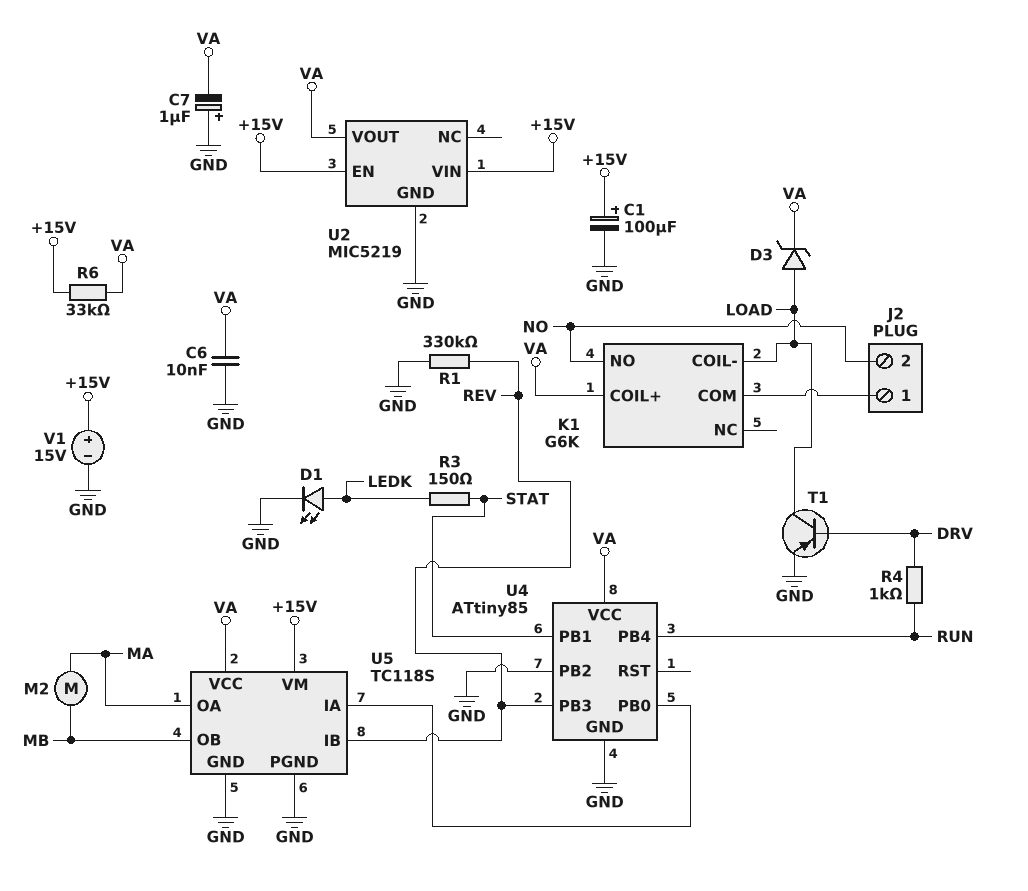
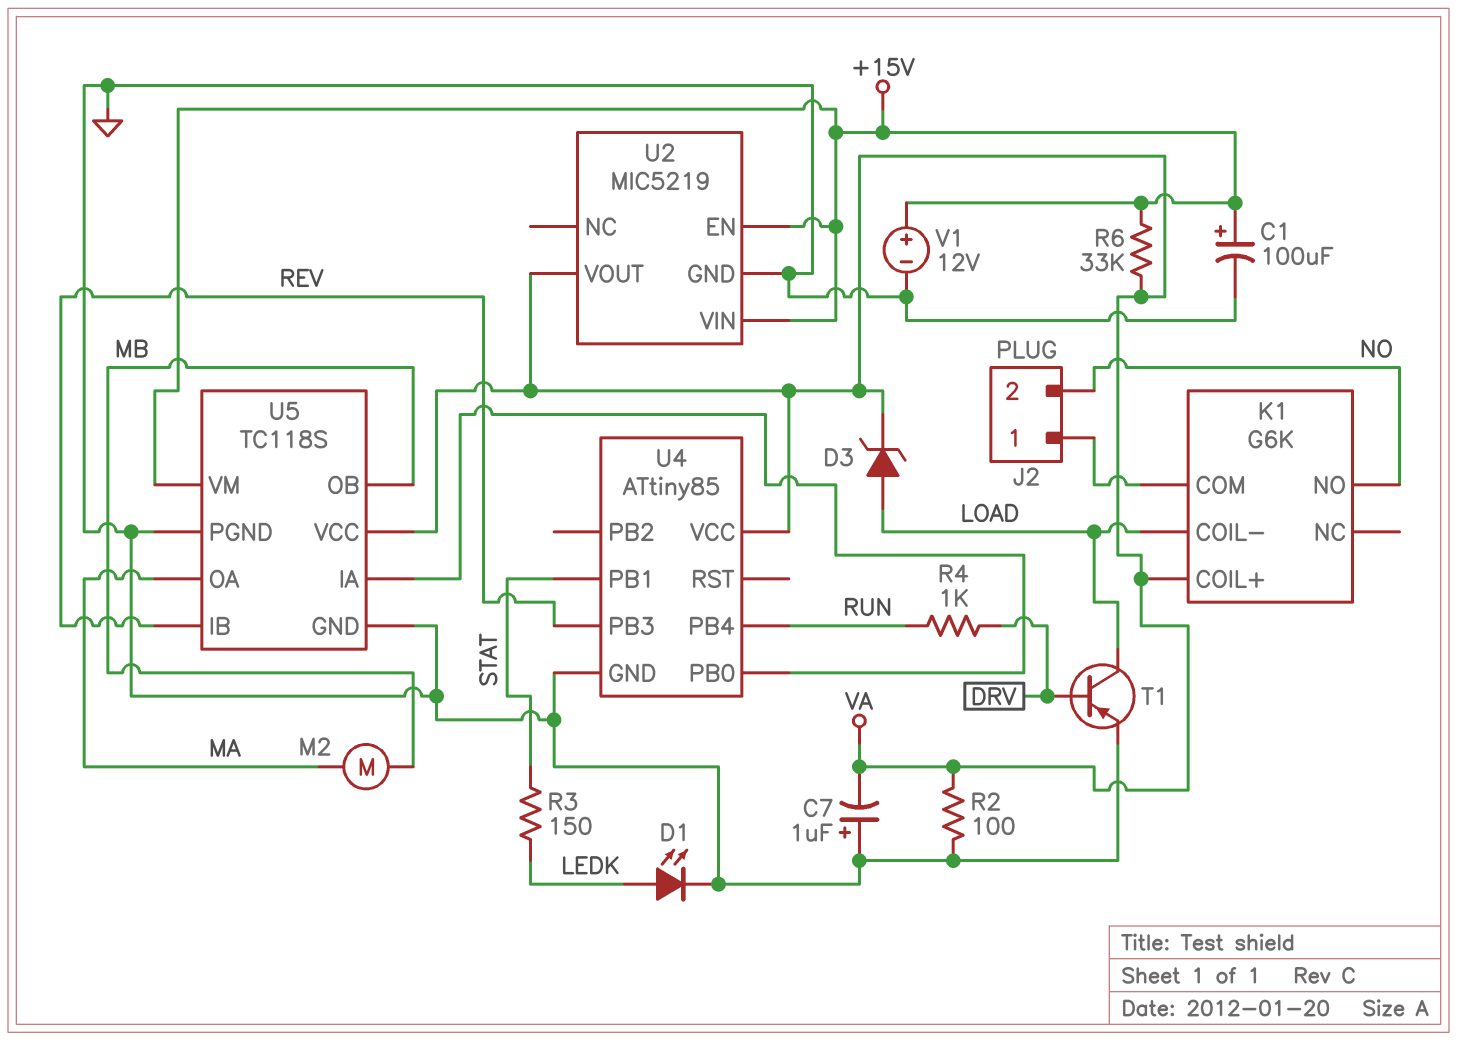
C6: 10nF (GND, VA) -> none
R1: 330k (GND, REV) -> none
R2: none -> 100 (GND, VA)
U4 pin PB2: GND -> none
V1: 15V (plus +15V, minus GND) -> 12V (plus +15V, minus GND)

